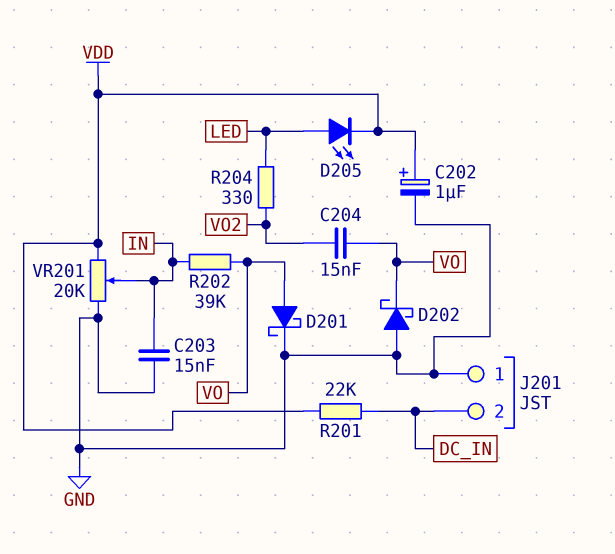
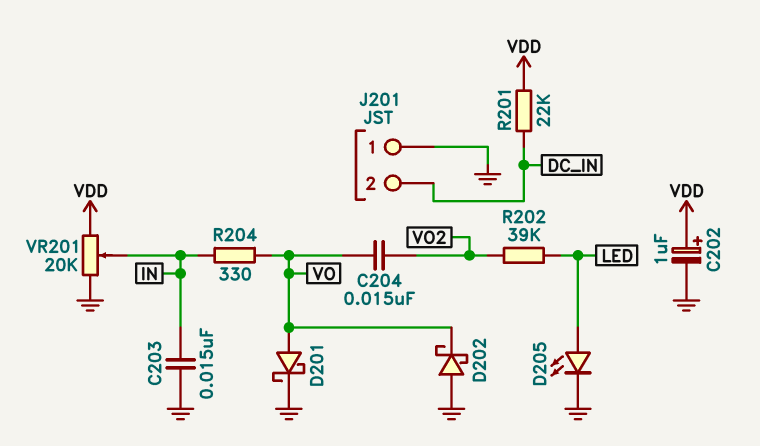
D205: LED (A LED, K VDD) -> LED (A LED, K GND)
R202: 39k (IN, VO) -> 39k (LED, VO2)
R204: 330 (LED, VO2) -> 330 (IN, VO)

